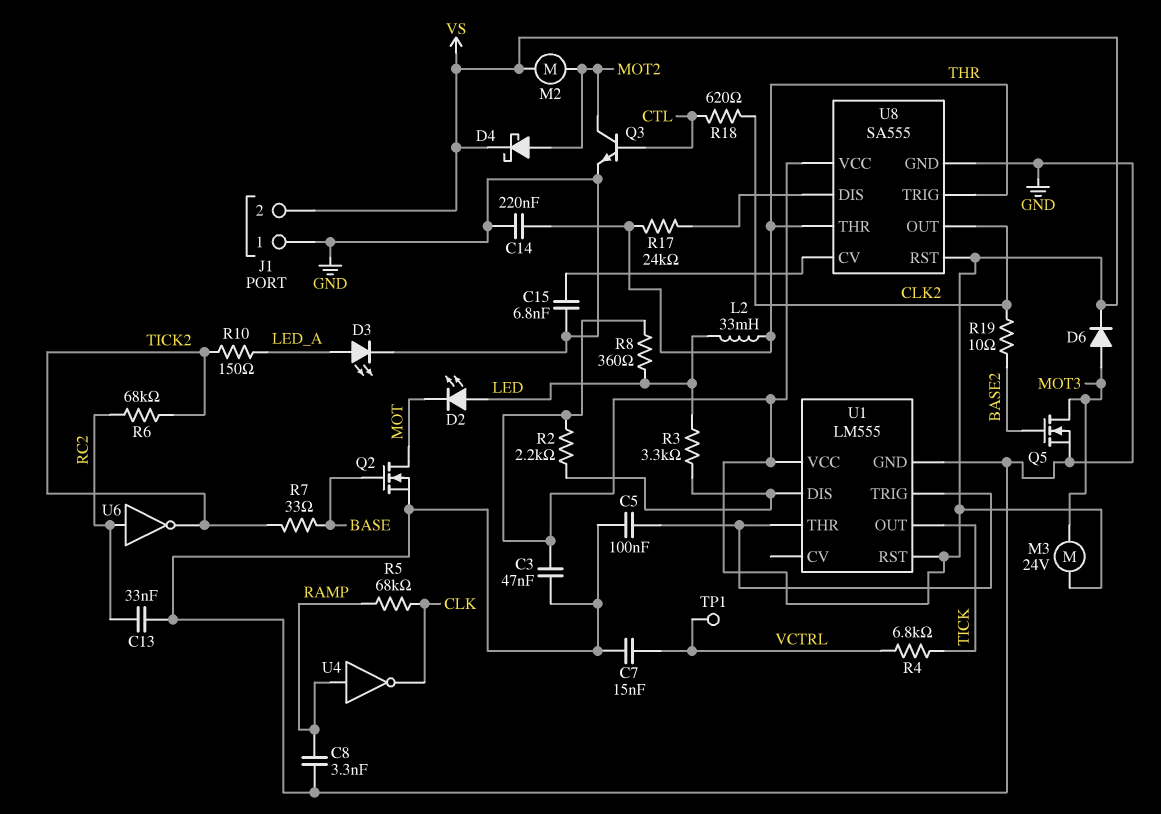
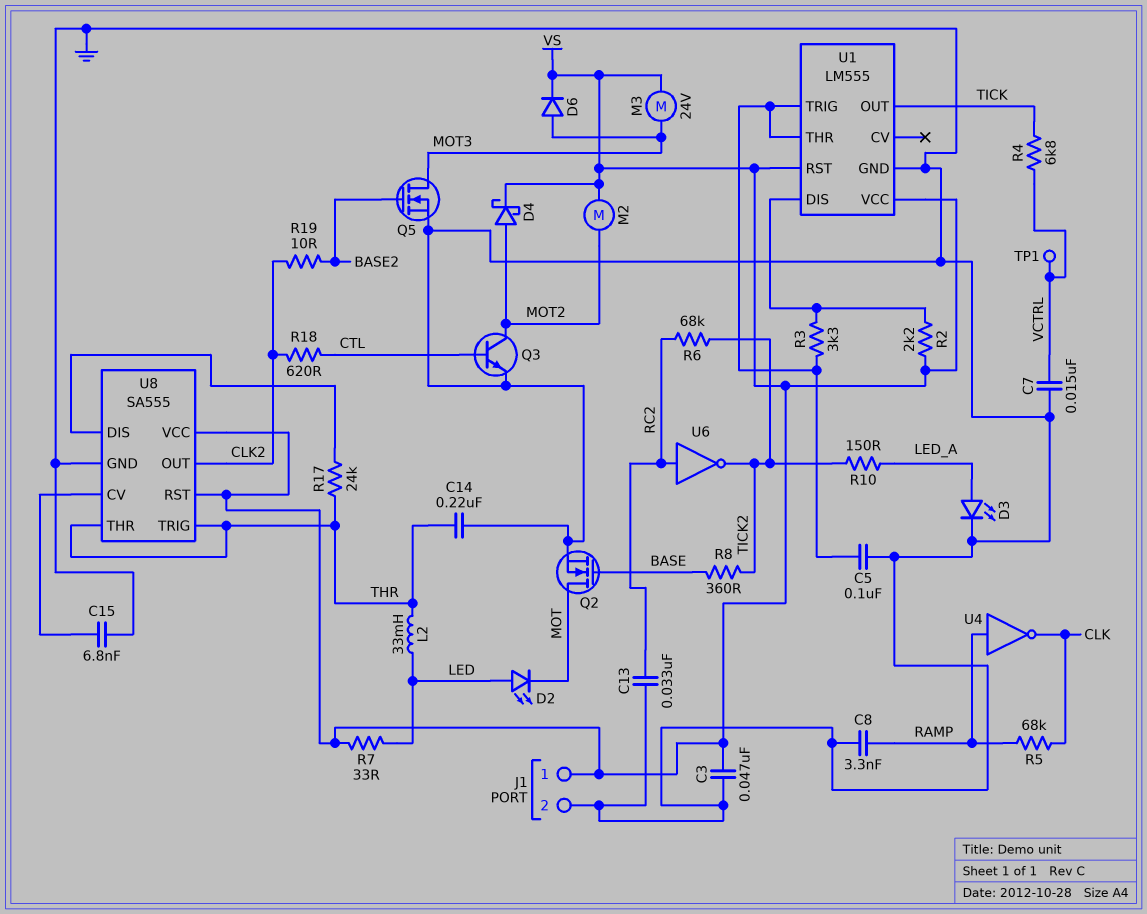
J1 pin 1: GND -> VS
J1 pin 2: VS -> GND
R3: 3.3k (LED, U1/DIS) -> 3.3k (U1/DIS, U1/THR)
R7: 33 (BASE, TICK2) -> 33 (LED, VS)
R8: 360 (LED, VS) -> 360 (BASE, TICK2)

